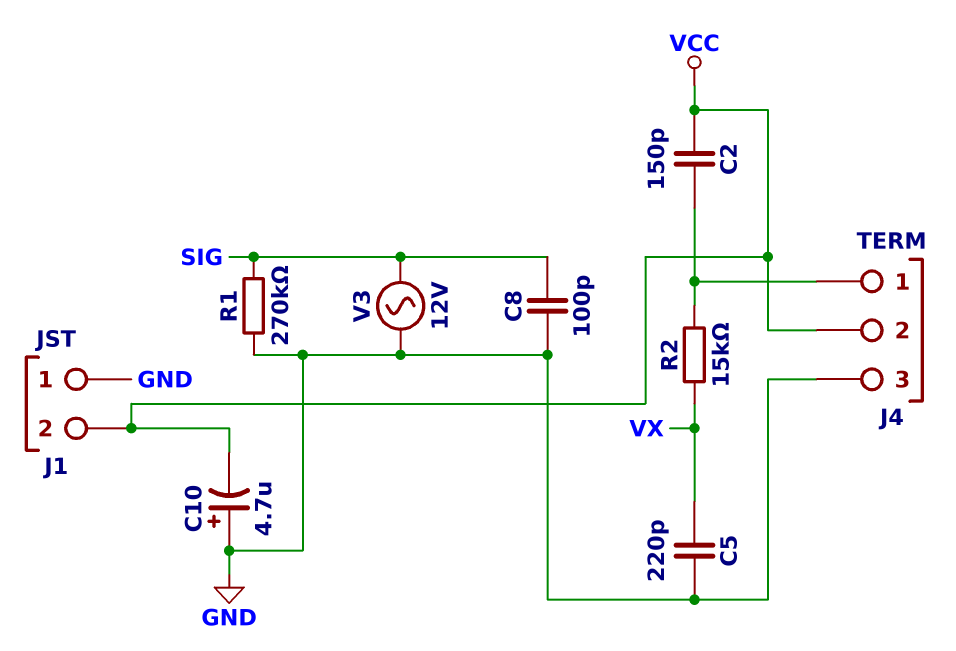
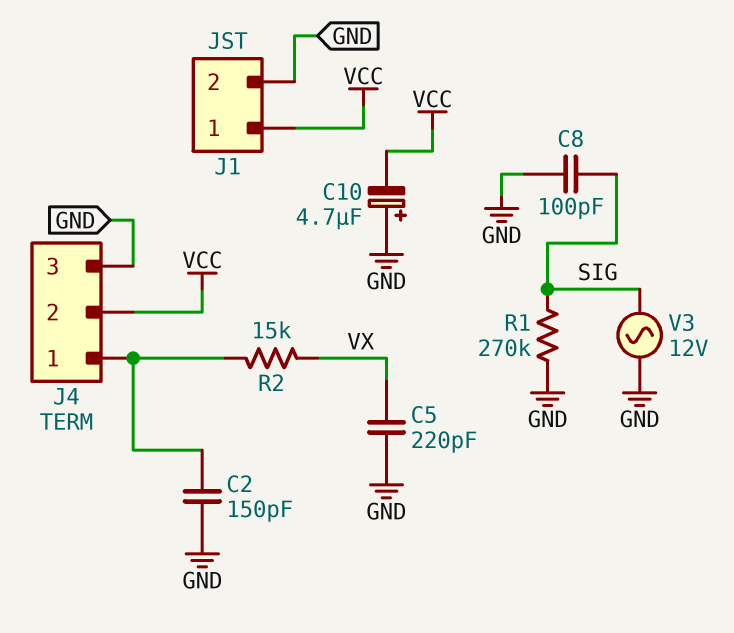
C2: 150pF (J4/1, VCC) -> 150pF (GND, J4/1)
J1 pin 1: GND -> VCC
J1 pin 2: VCC -> GND

